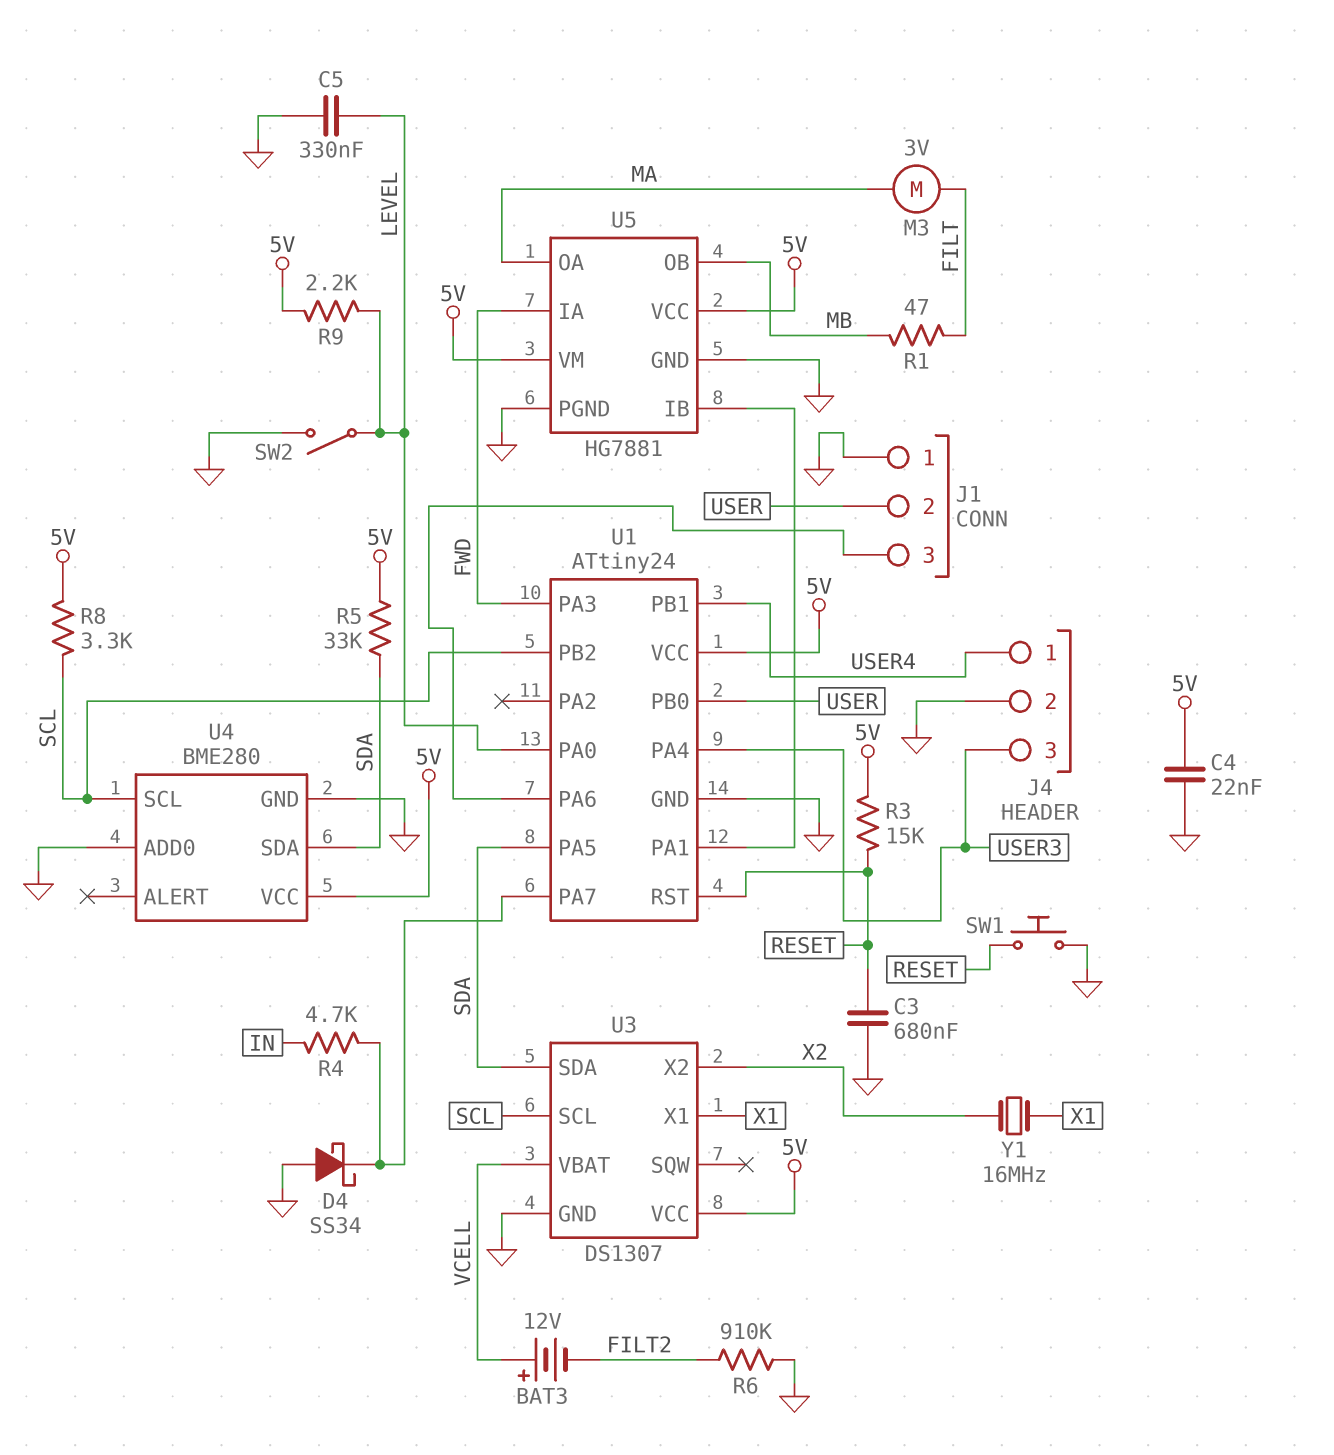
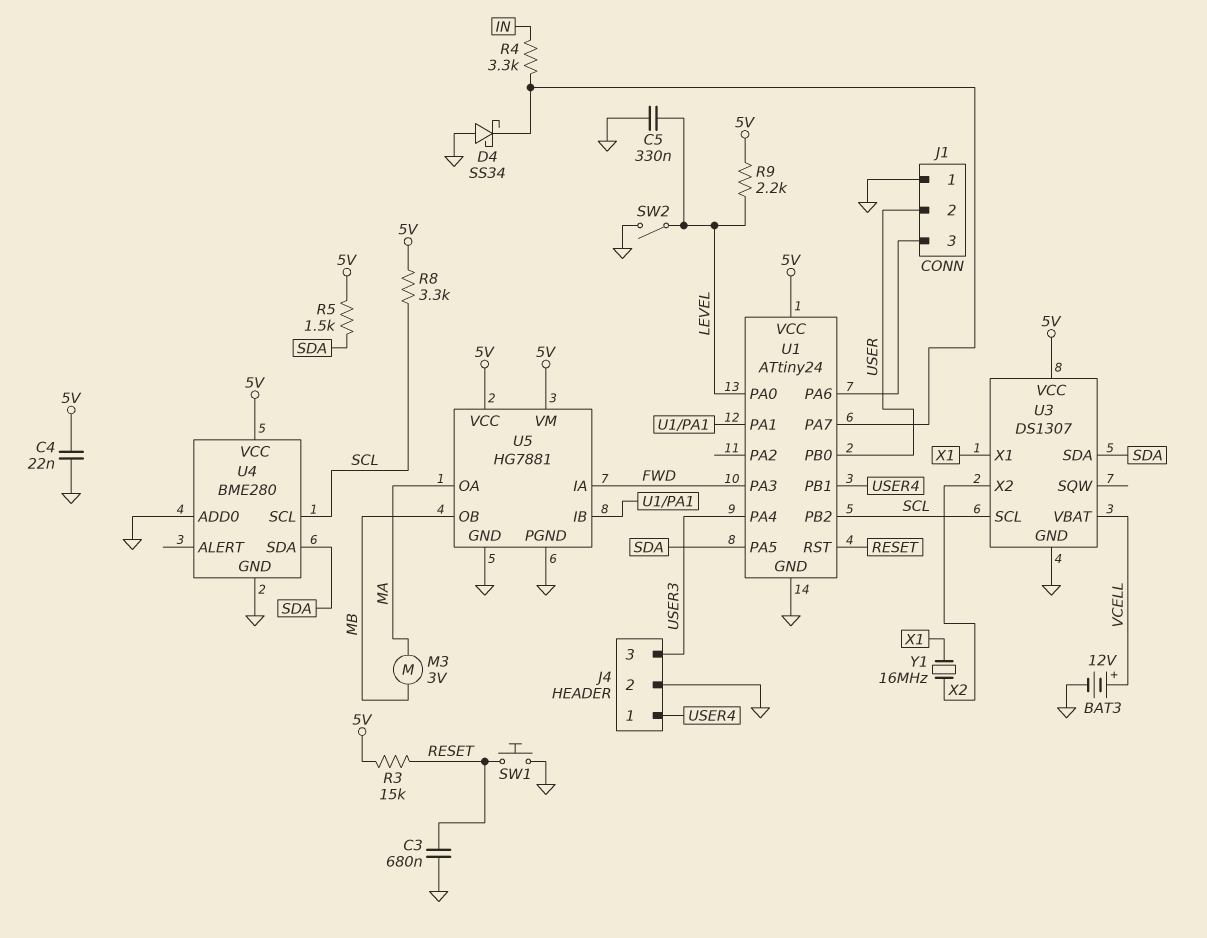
BAT3: 12V (plus VCELL, minus FILT2) -> 12V (plus VCELL, minus GND)
M3: motor 3V (FILT, MA) -> motor 3V (MA, MB)
R1: 47 (FILT, MB) -> none
R4: 4.7k (IN, U1/PA7) -> 3.3k (IN, U1/PA7)
R5: 33k (5V, SDA) -> 1.5k (5V, SDA)
R6: 910k (FILT2, GND) -> none

